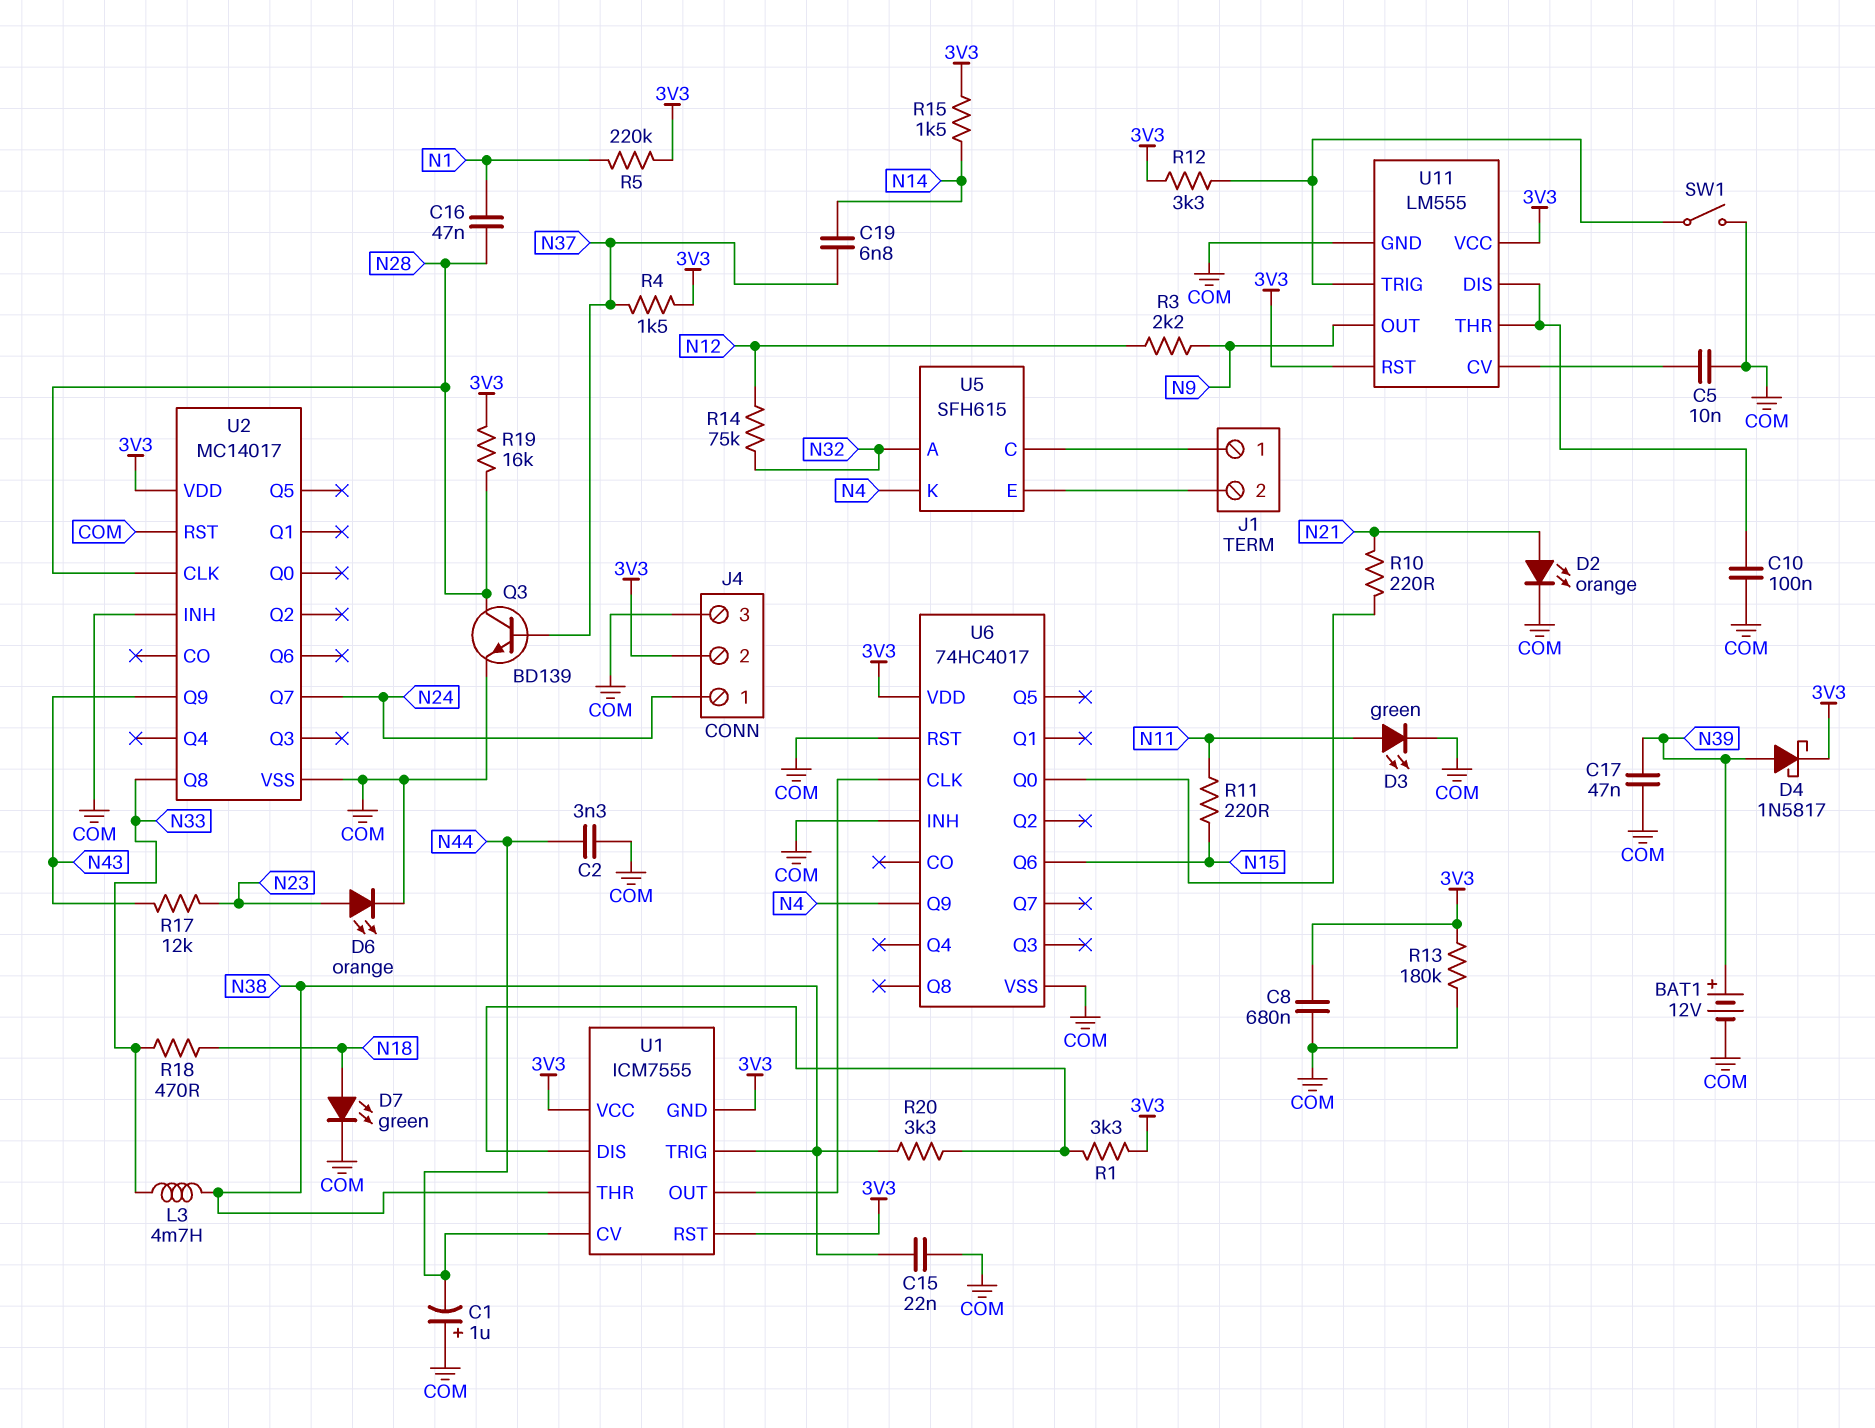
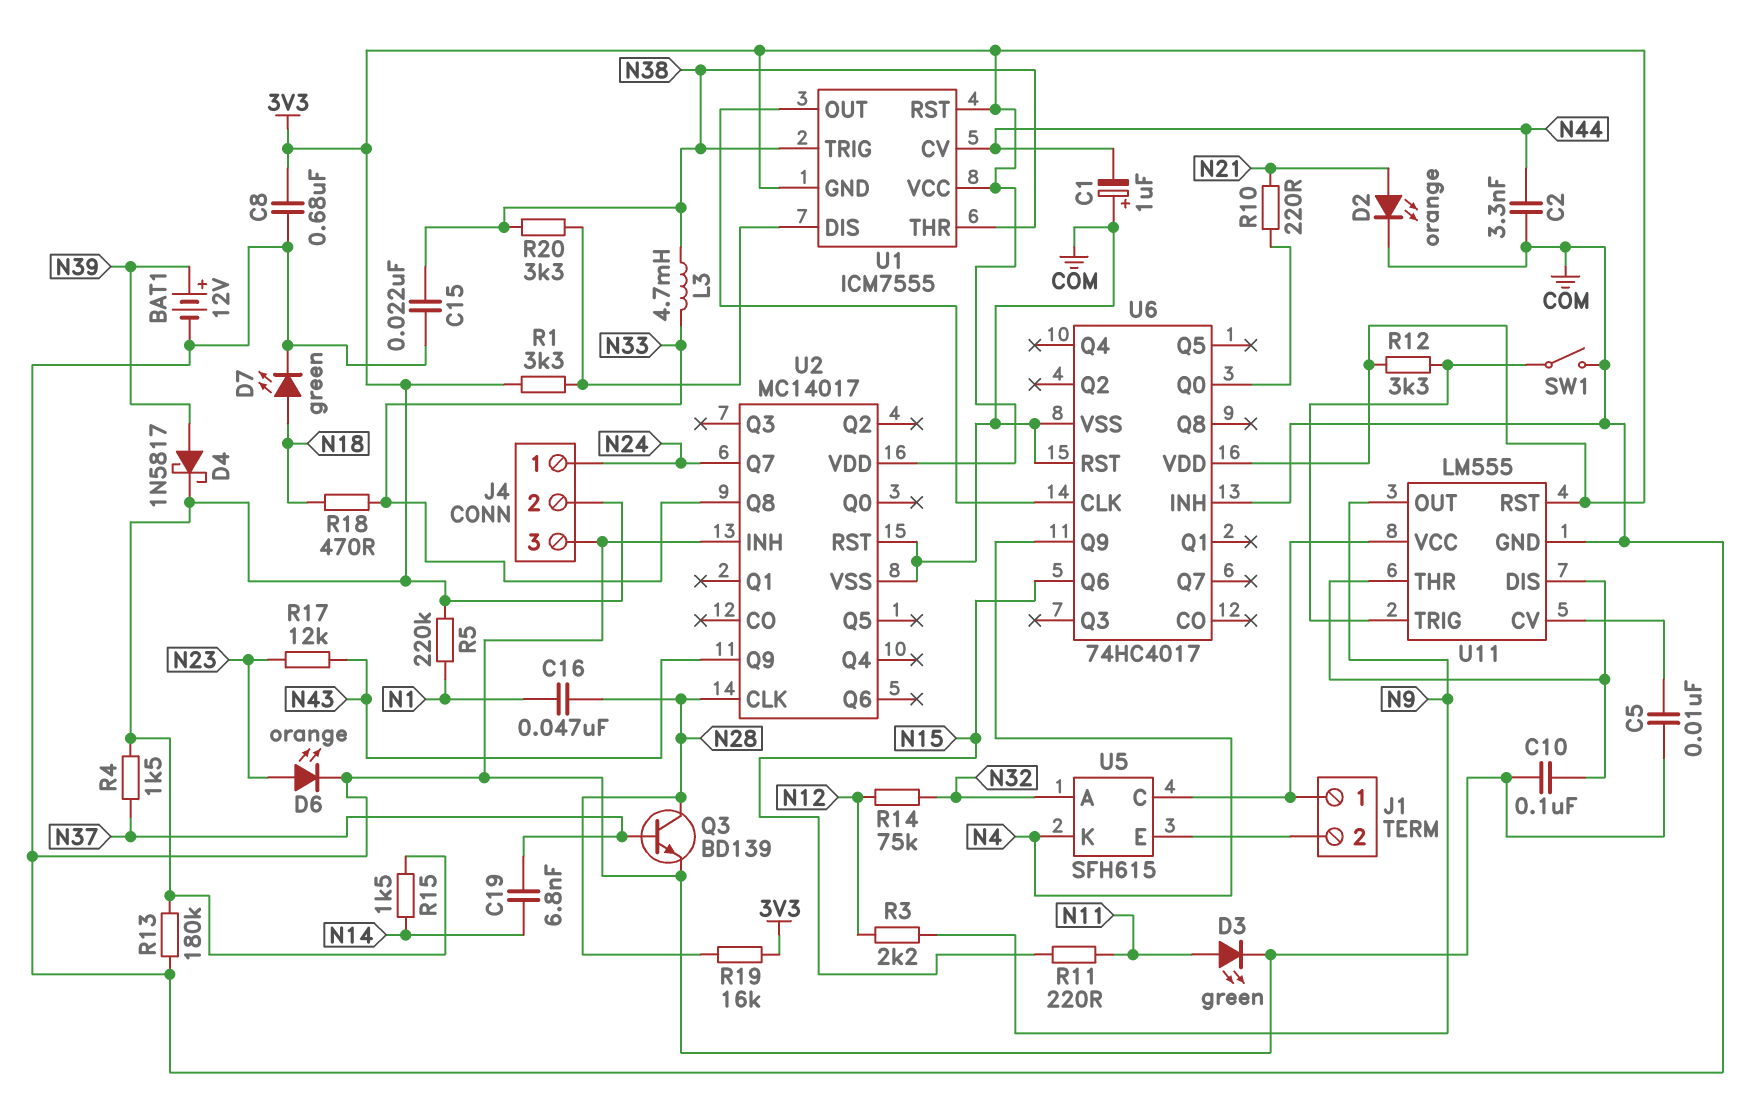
C17: 47nF (COM, N39) -> none
U11 pin VCC: 3V3 -> J1/1

